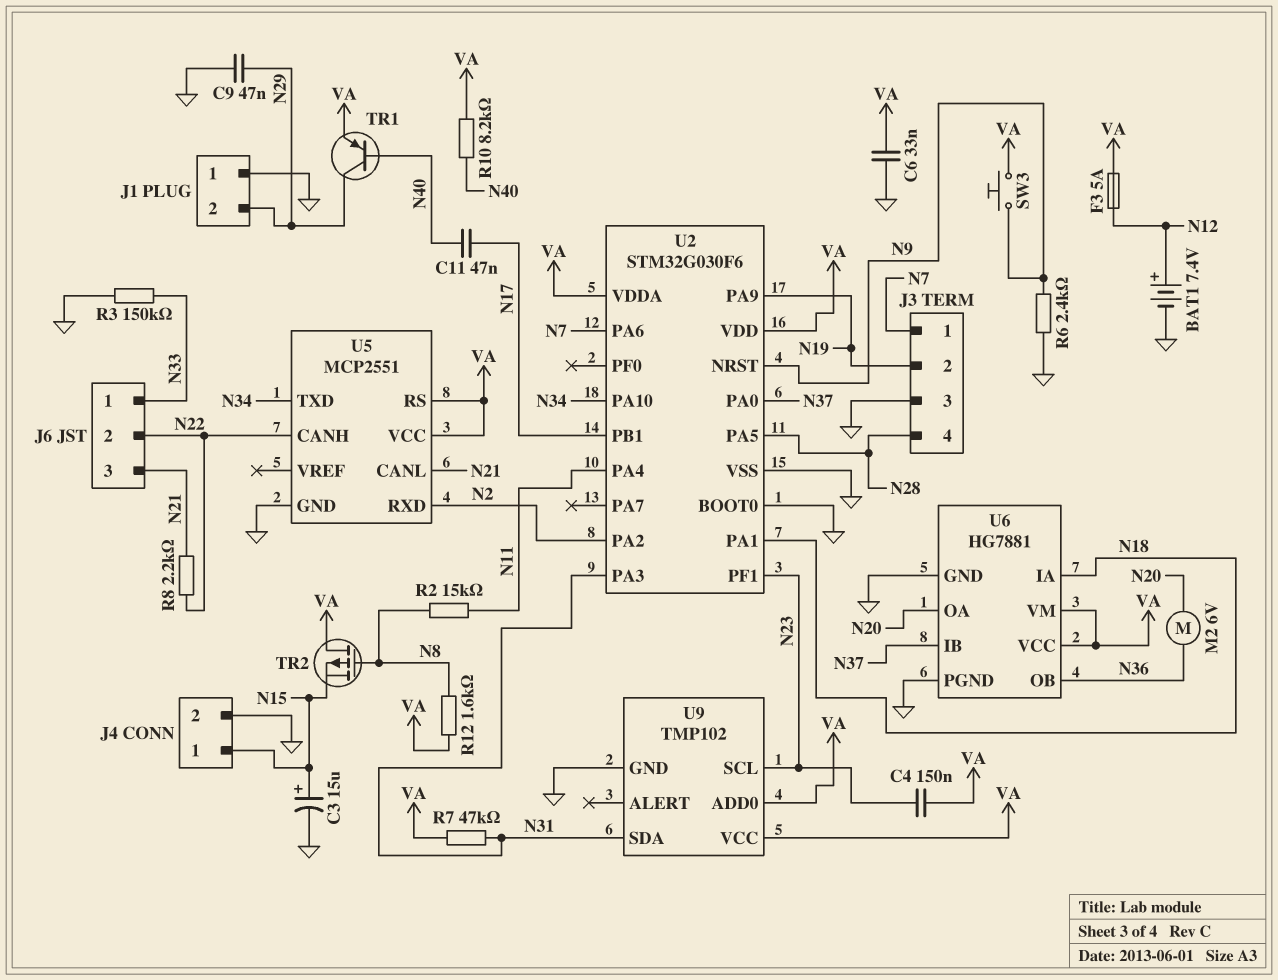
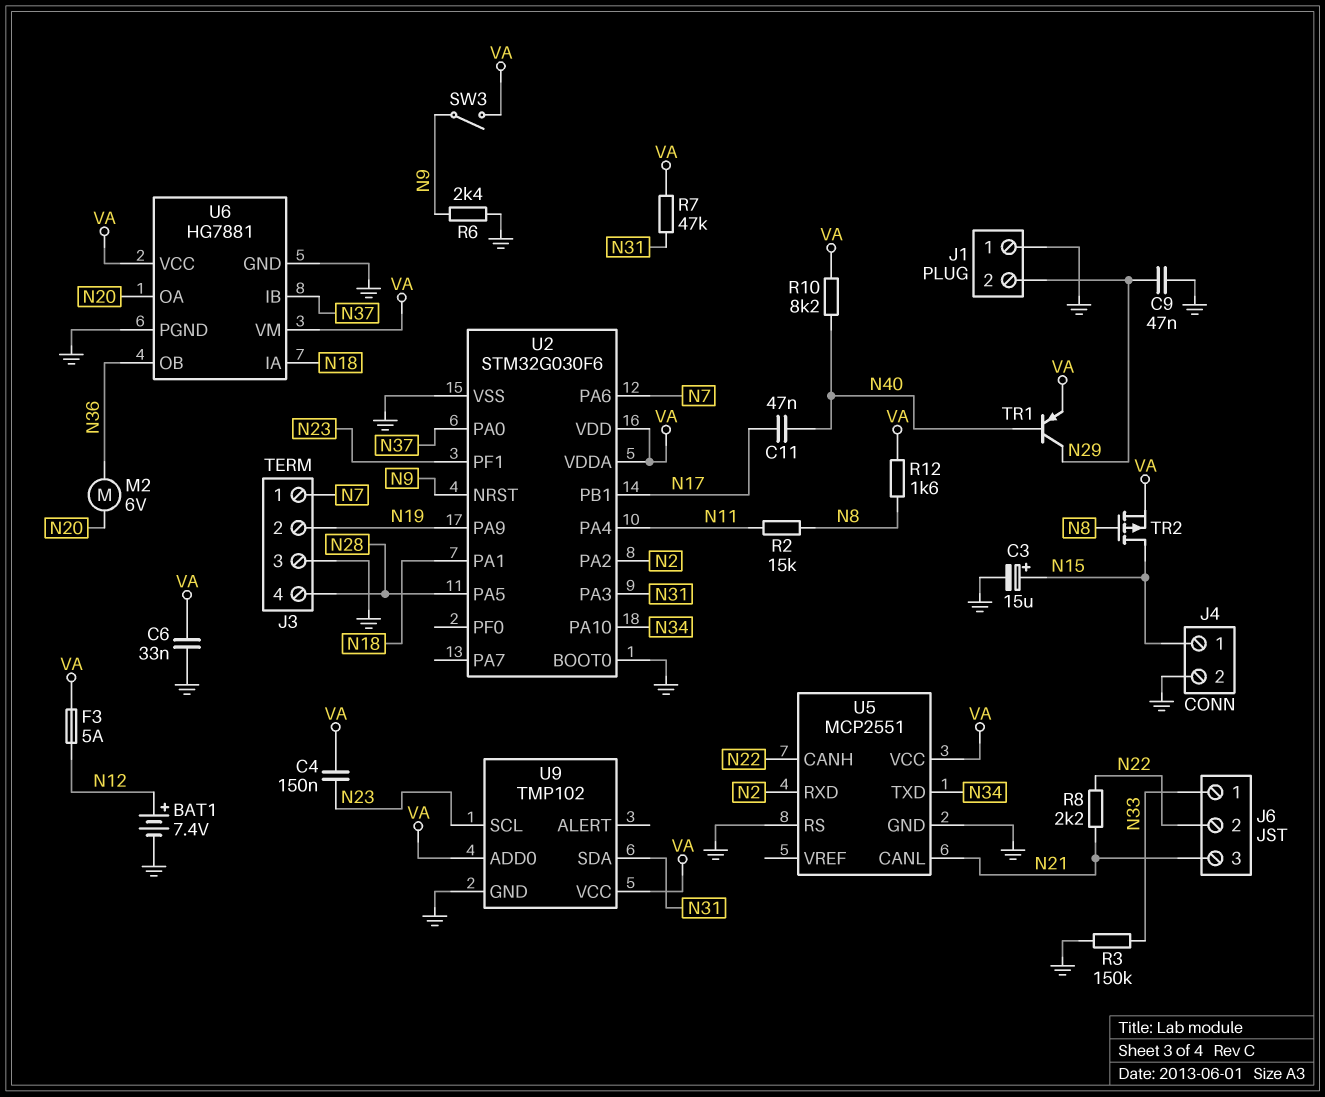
SW3: button (N9, VA) -> switch (N9, VA)
TR2: PMOS (G N8, D VA, S N15) -> PMOS (G N8, D N15, S VA)
U5 pin RS: VA -> GND

